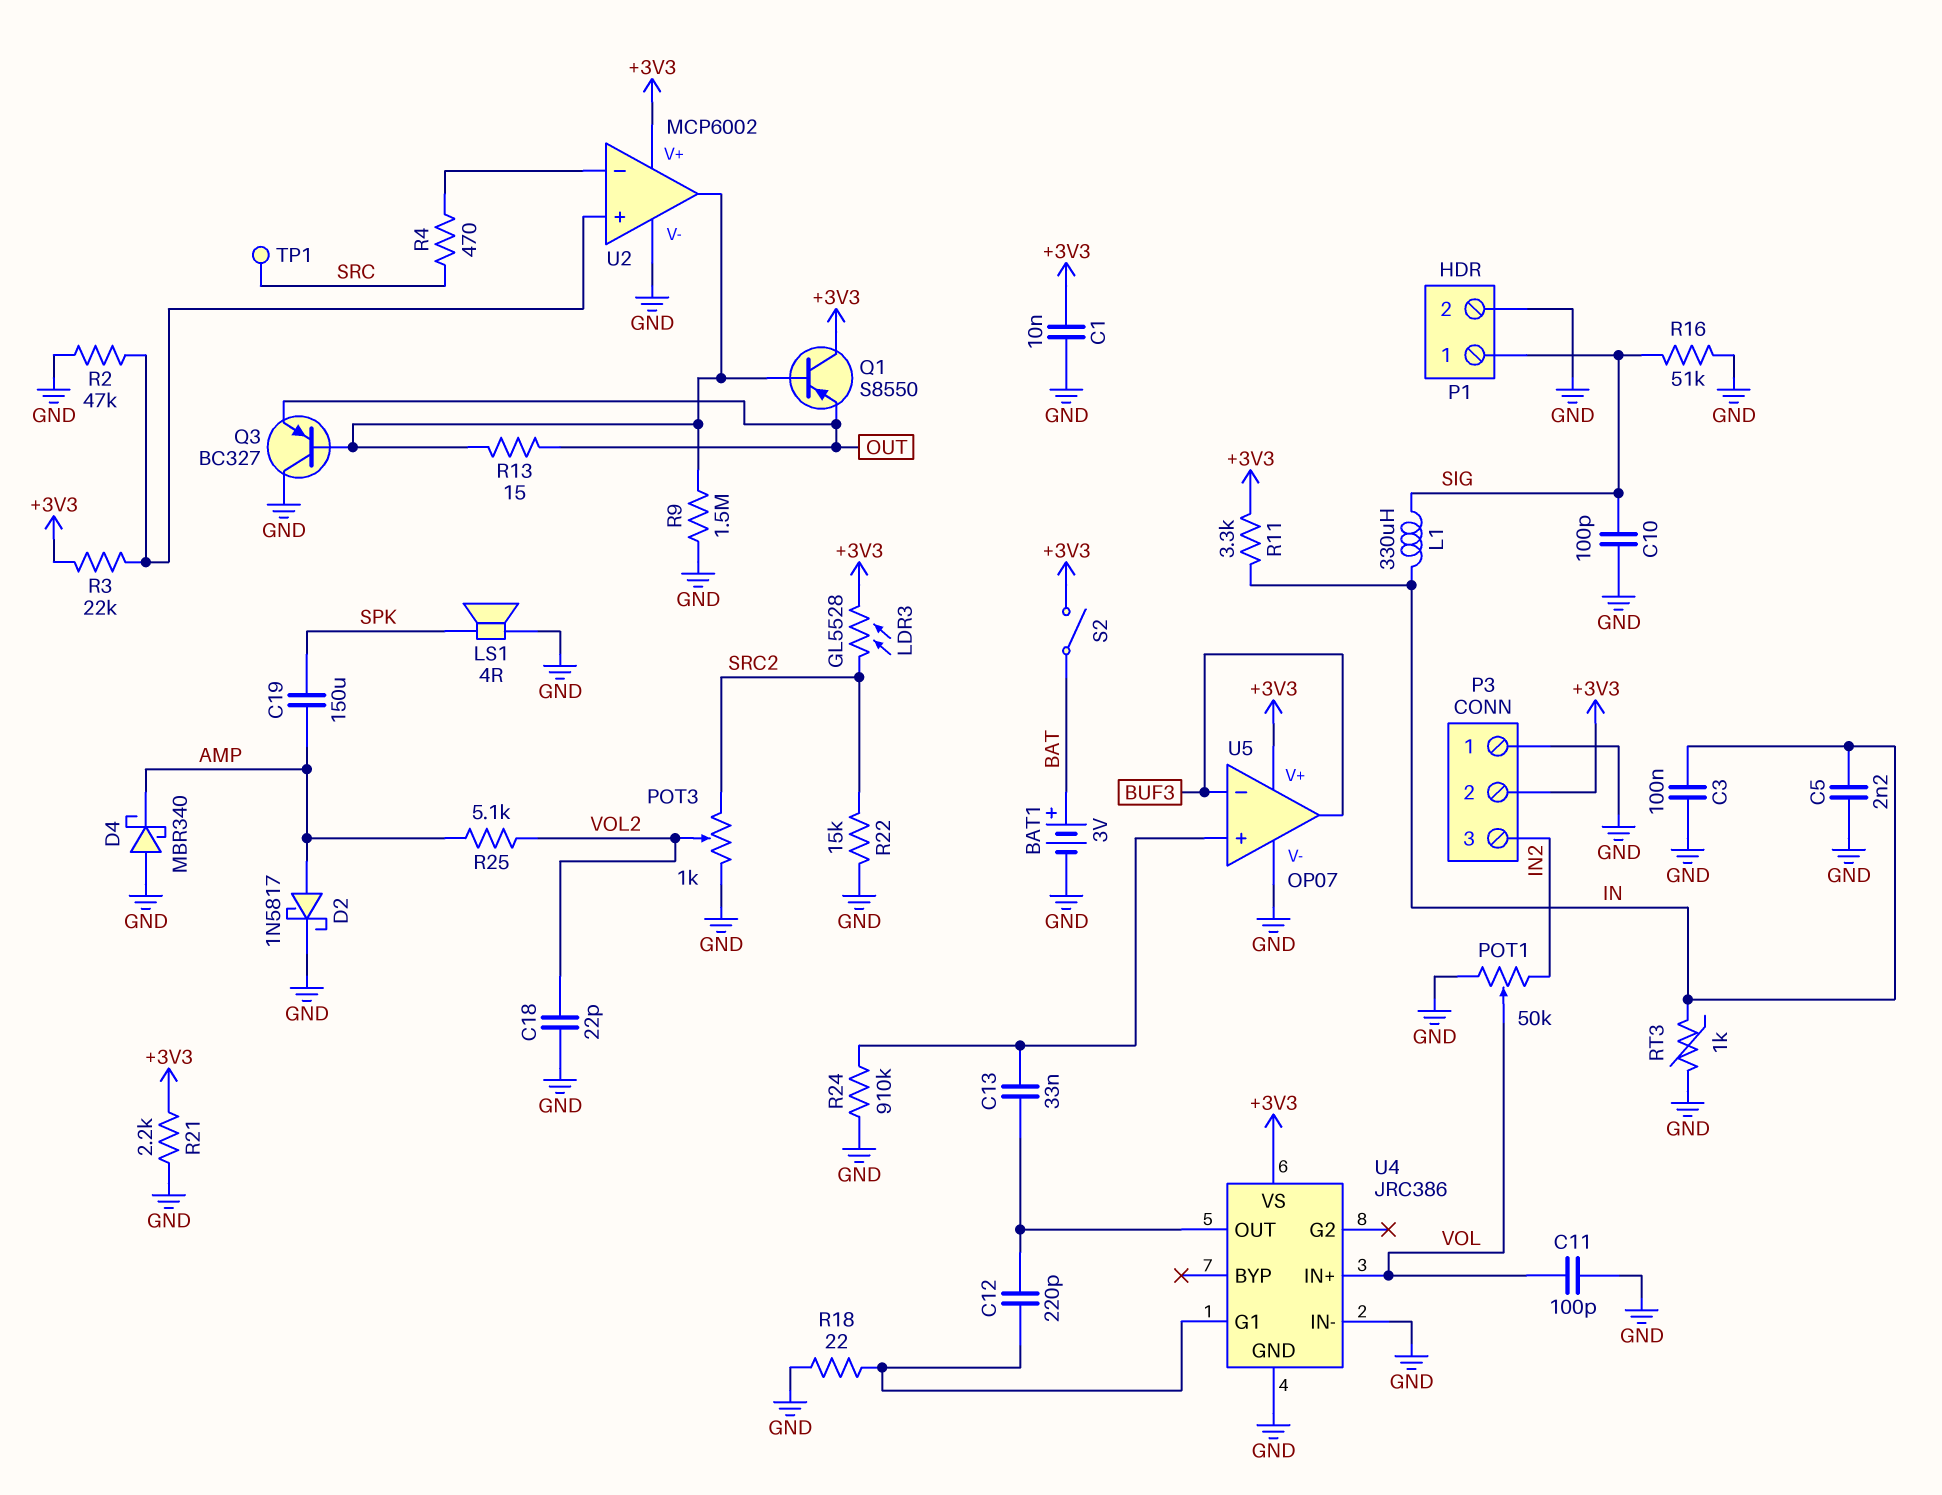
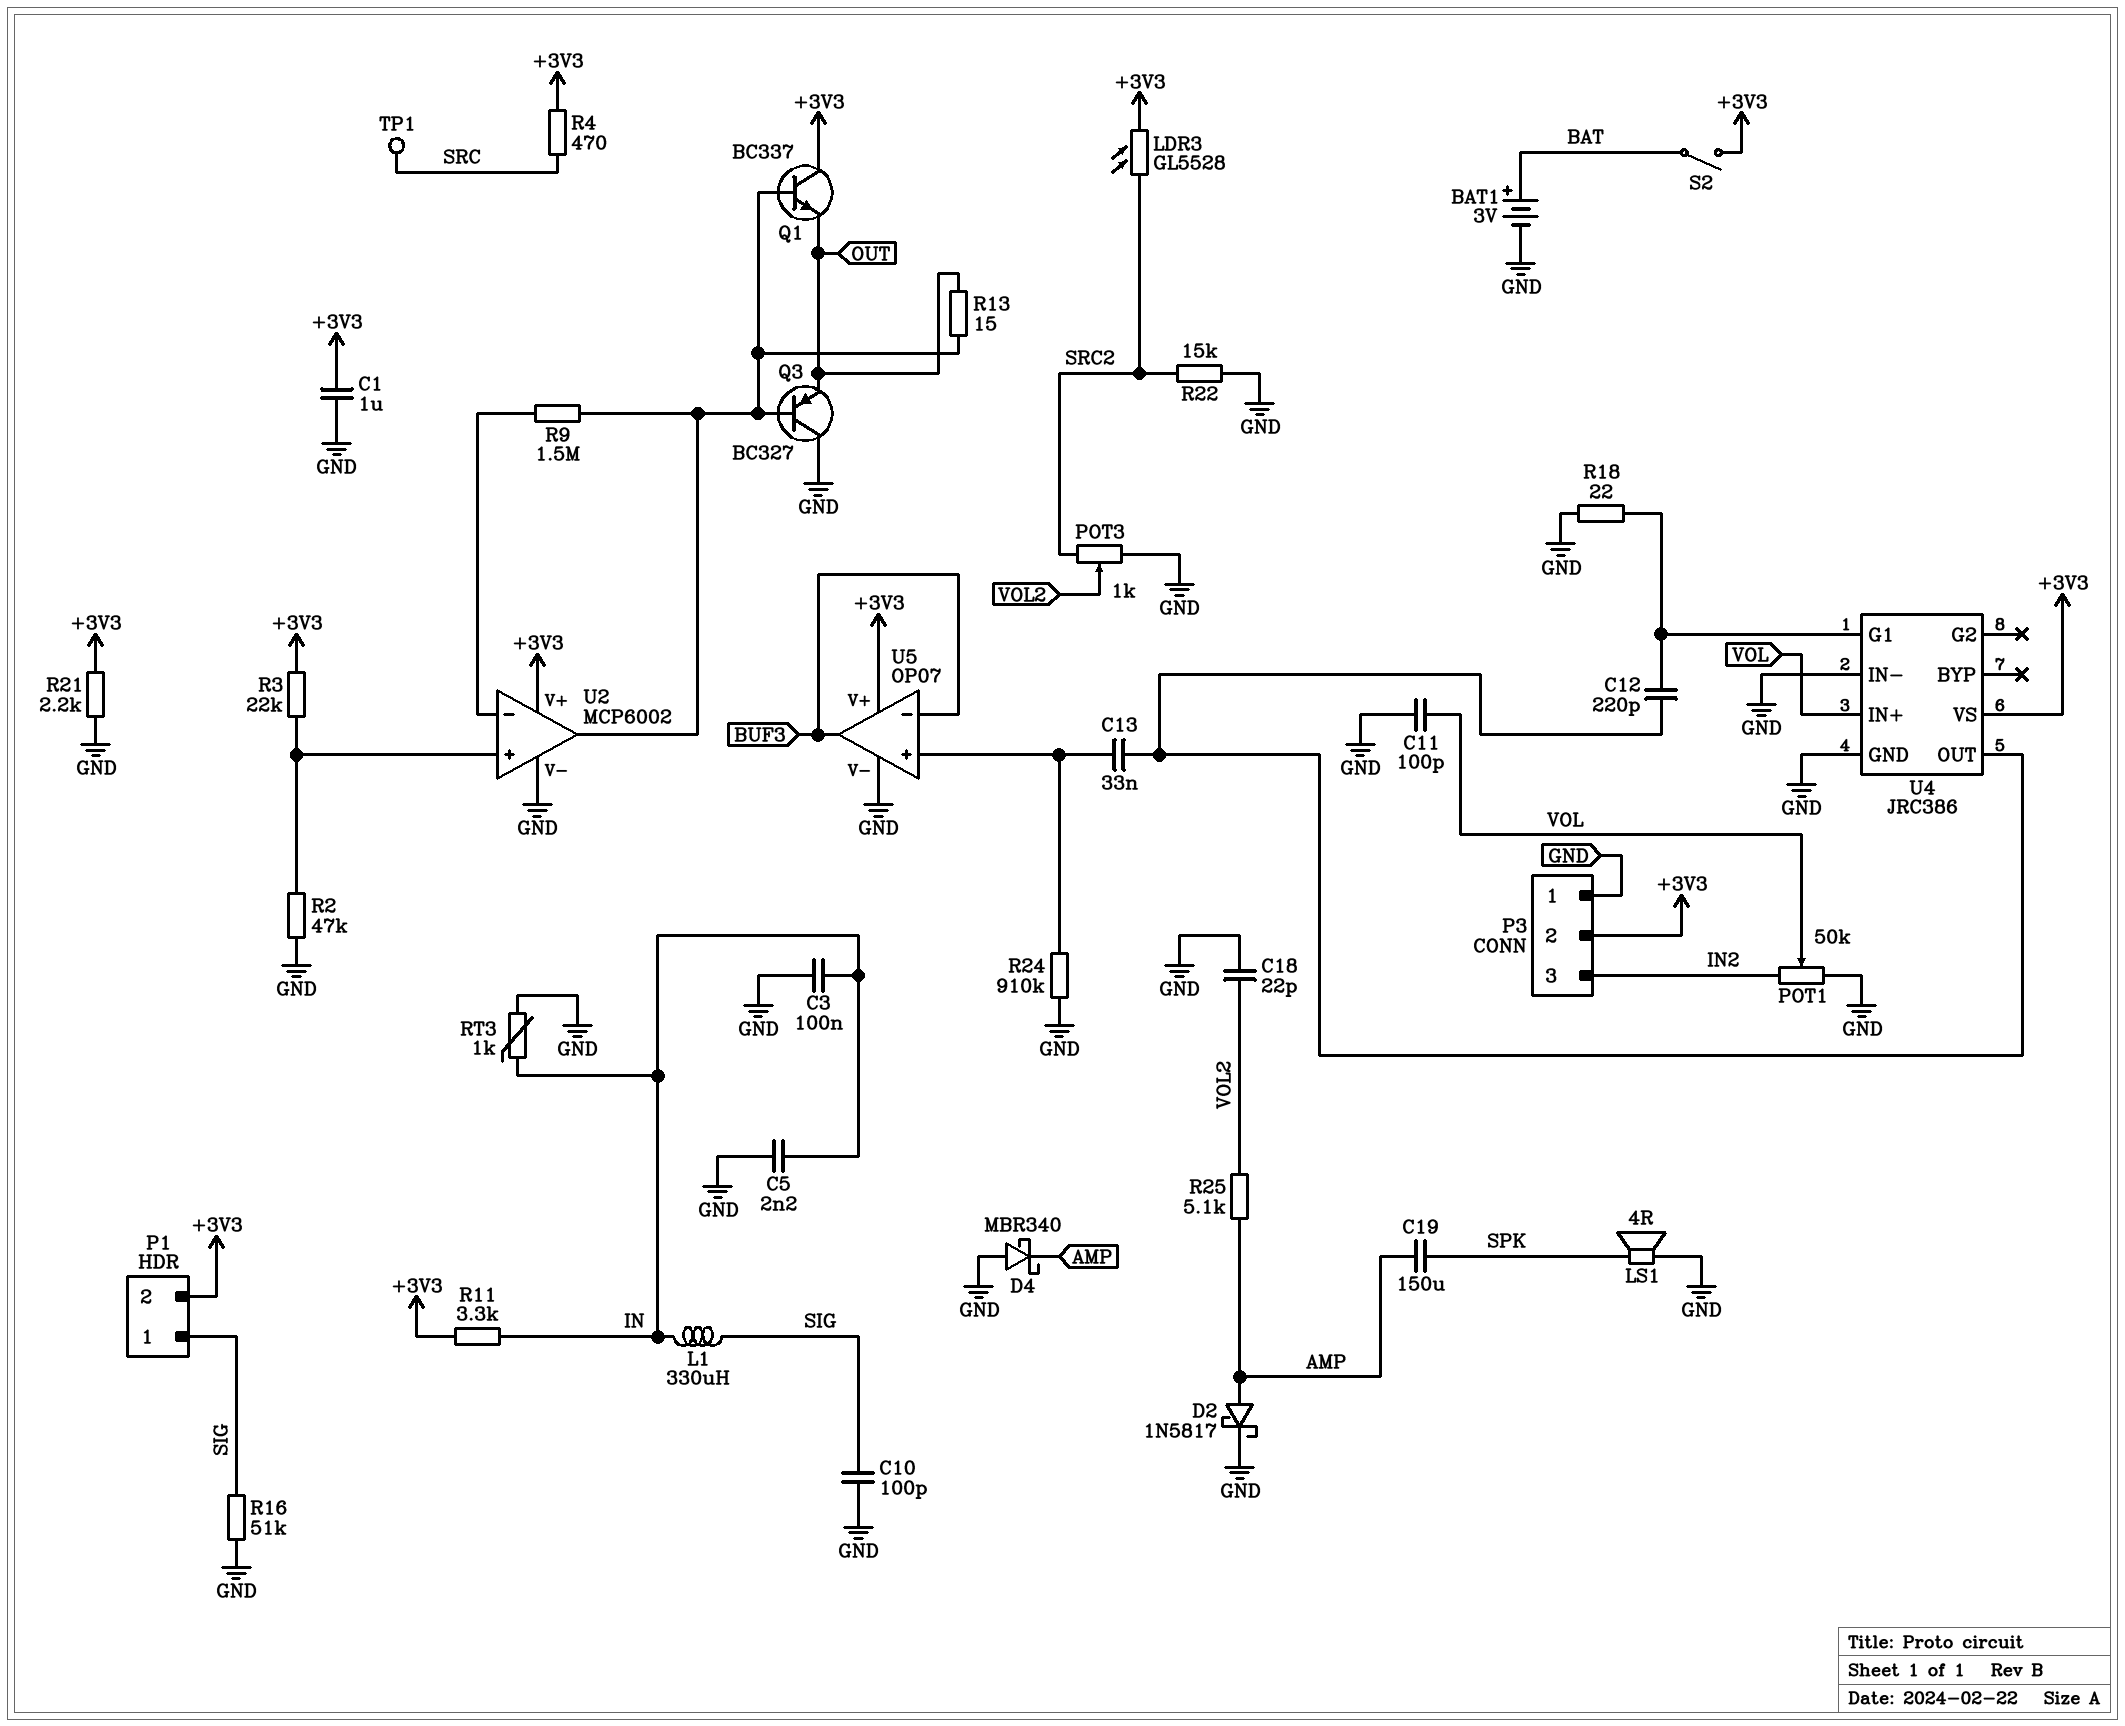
C1: 10nF (+3V3, GND) -> 1uF (+3V3, GND)
P1 pin 2: GND -> +3V3
Q1: PNP S8550 (B U2/out, C +3V3, E OUT) -> NPN BC337 (B U2/out, C +3V3, E OUT)
R4: 470 (SRC, U2/in-) -> 470 (+3V3, SRC)
R9: 1.5M (GND, U2/out) -> 1.5M (U2/in-, U2/out)

